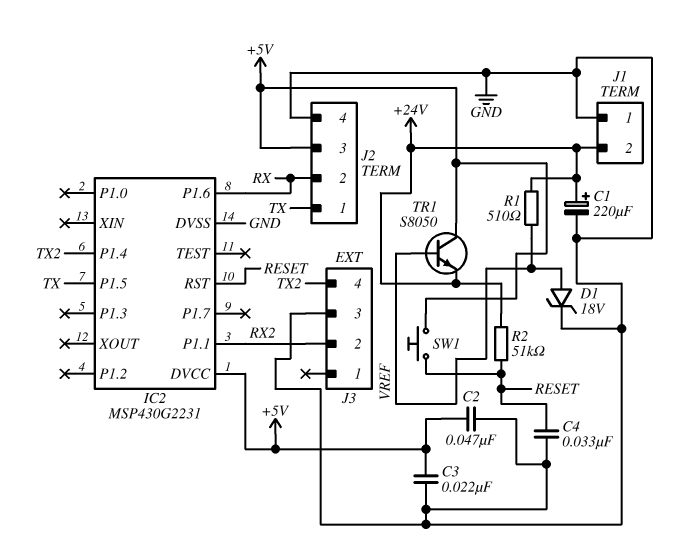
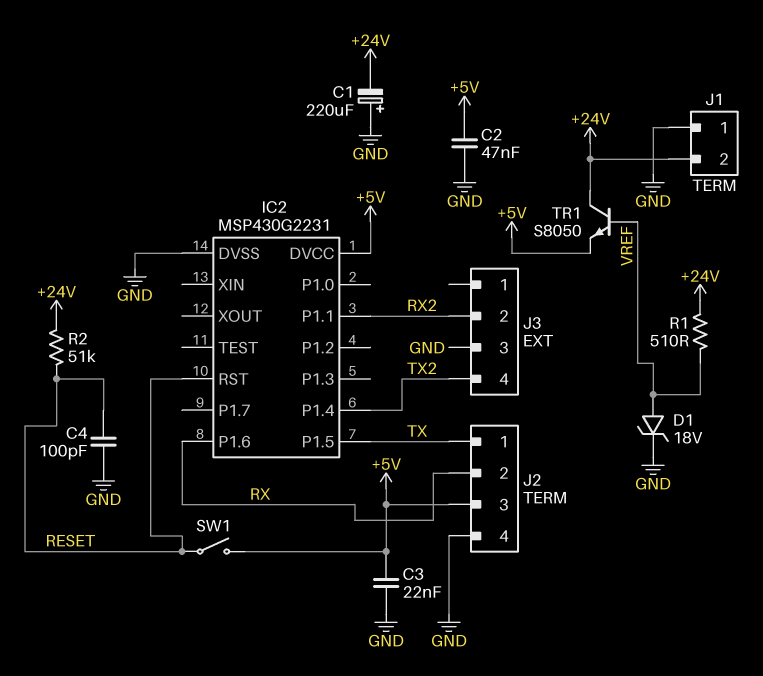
C1: 220uF (plus +24V, minus GND) -> 220uF (plus GND, minus +24V)
C4: 33nF (GND, RESET) -> 100pF (GND, RESET)
SW1: button (+5V, RESET) -> switch (+5V, RESET)
TR1: NPN S8050 (B VREF, C +5V, E +24V) -> NPN S8050 (B VREF, C +24V, E +5V)

